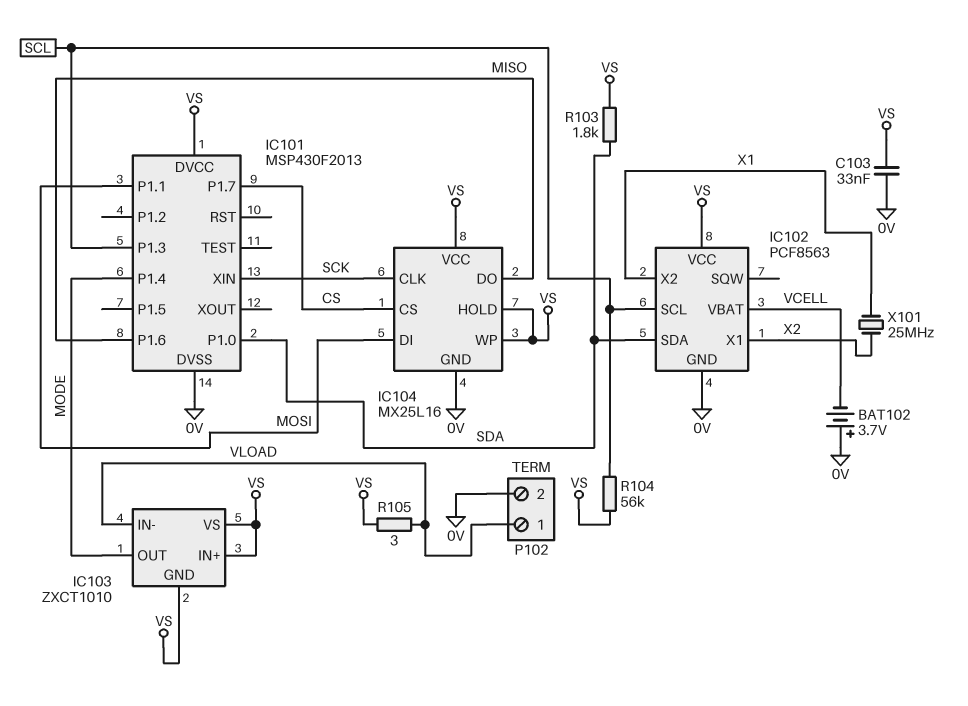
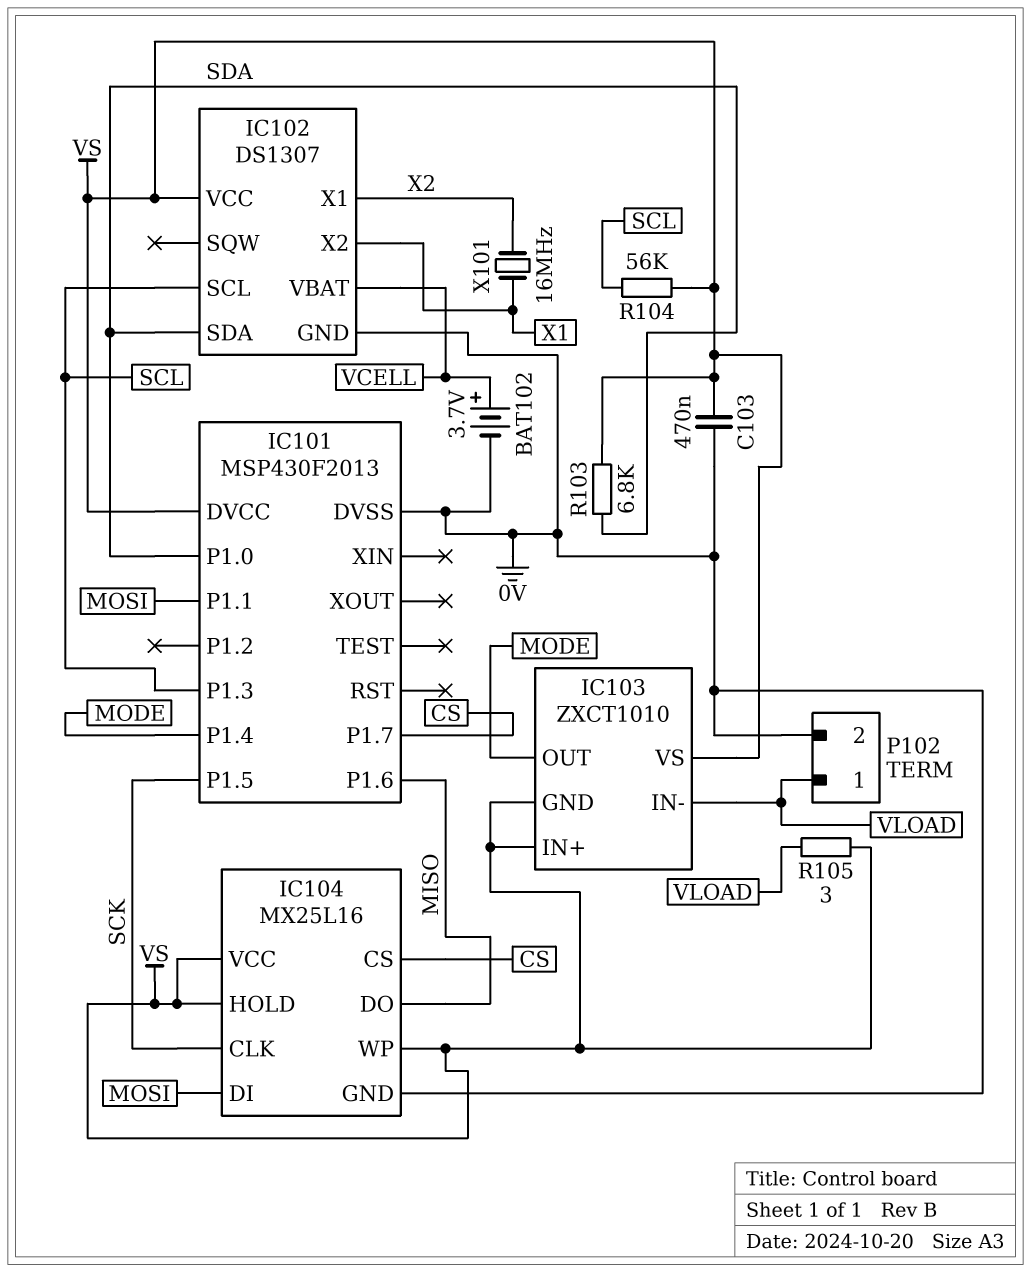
BAT102: 3.7V (plus 0V, minus VCELL) -> 3.7V (plus VCELL, minus 0V)
C103: 33nF (0V, VS) -> 470nF (0V, VS)
IC101 pin P1.5: none -> SCK
IC101 pin XIN: SCK -> none
IC102: PCF8563 -> DS1307
R103: 1.8k (SDA, VS) -> 6.8k (SDA, VS)
X101: 25MHz (X1, X2) -> 16MHz (X1, X2)

